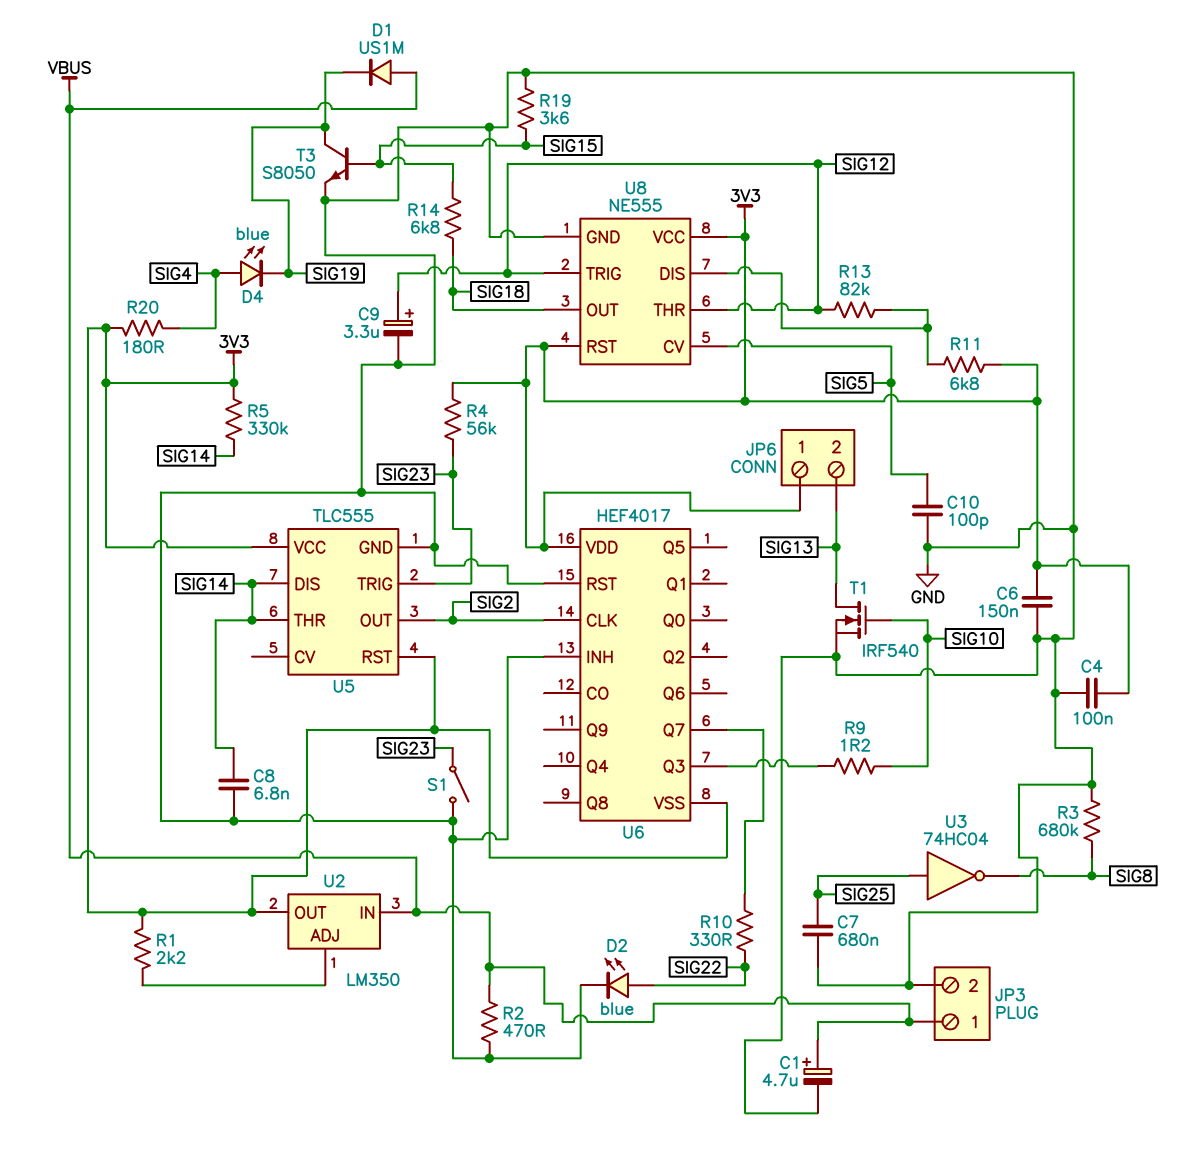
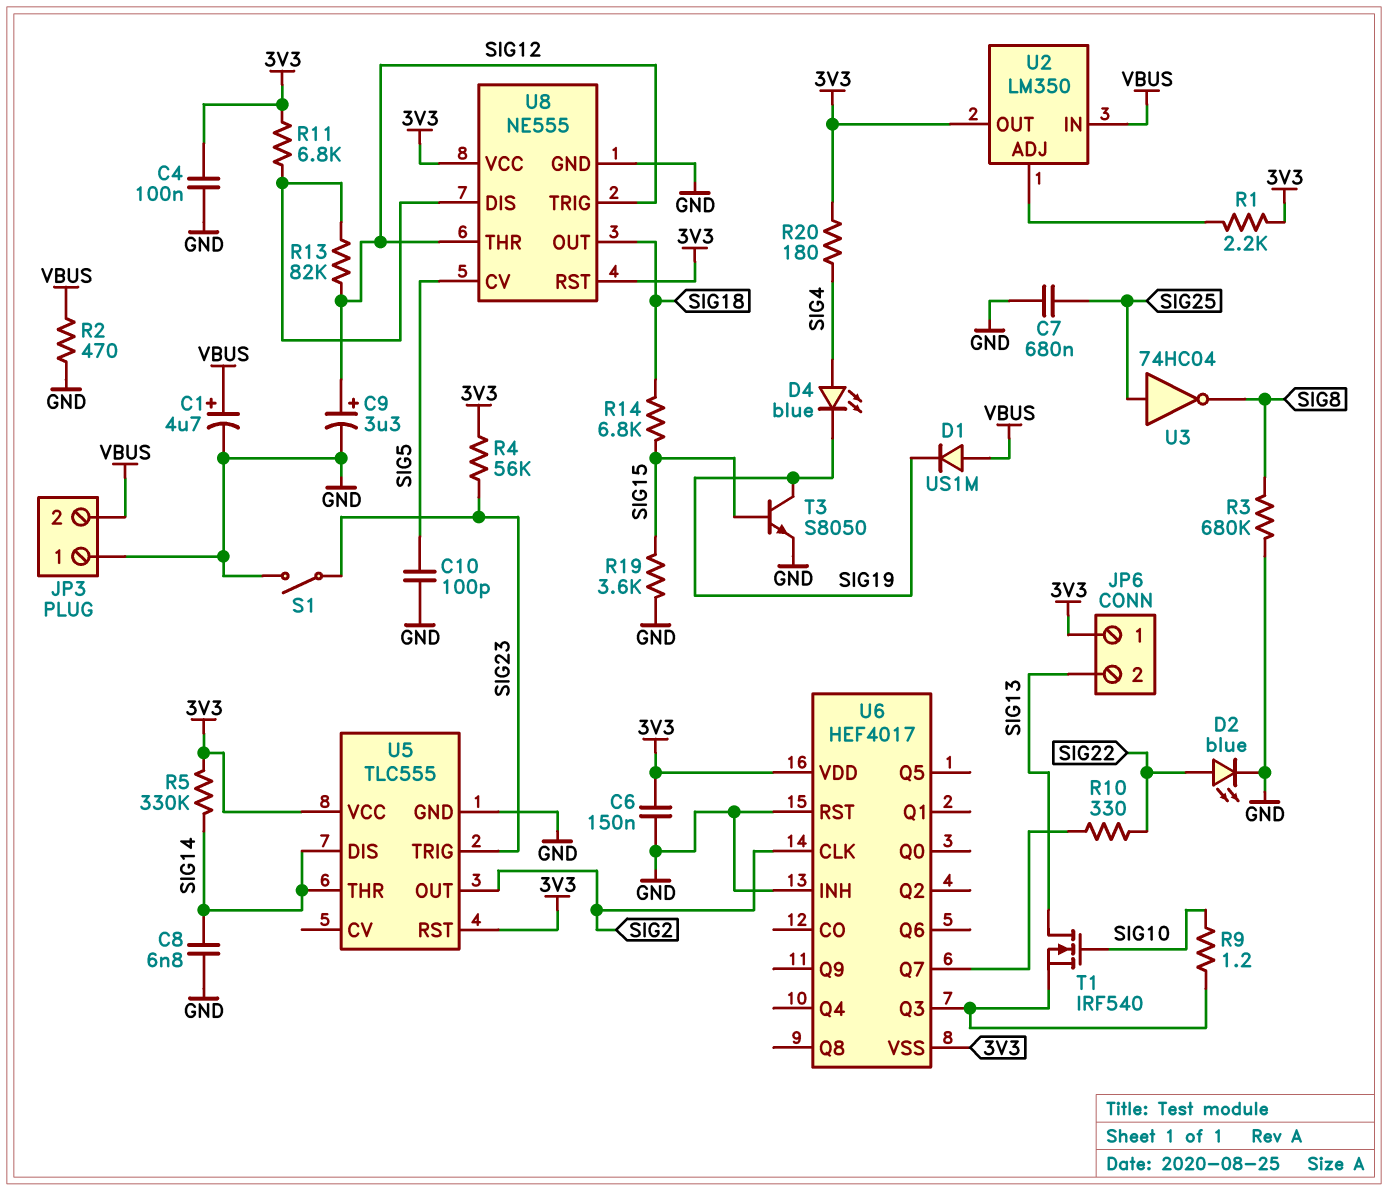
JP3 pin 1: VBUS -> GND
JP3 pin 2: GND -> VBUS
T1: NMOS IRF540 (G SIG10, D SIG13, S GND) -> NMOS IRF540 (G SIG10, D SIG13, S U6/Q3)

